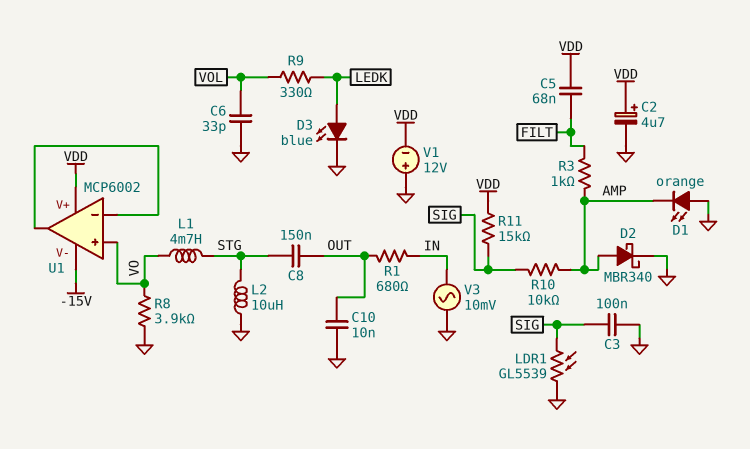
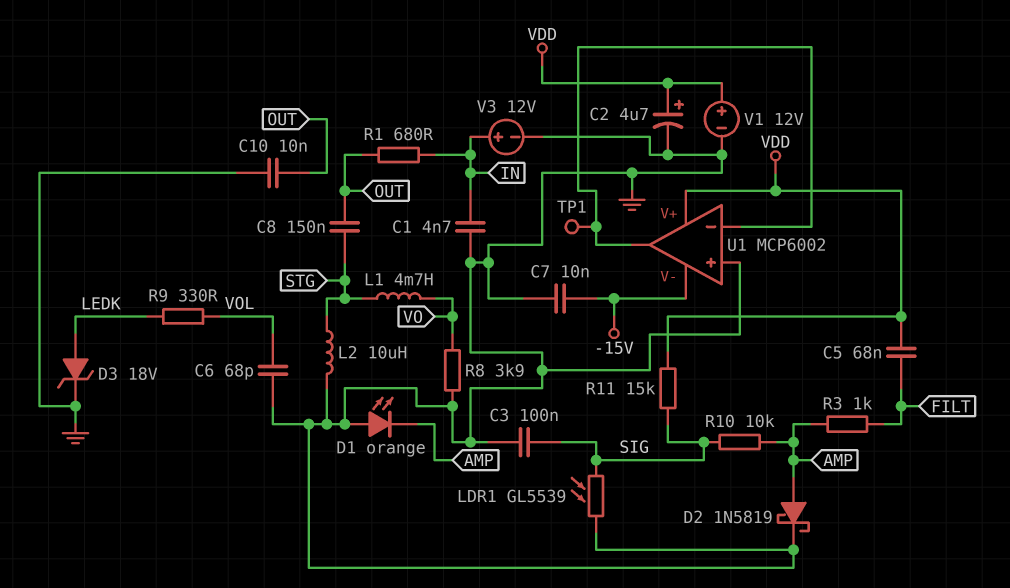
C1: none -> 4.7nF (GND, IN)
C6: 33pF (GND, VOL) -> 68pF (GND, VOL)
C7: none -> 10nF (-15V, GND)
D2: schottky MBR340 (A AMP, K GND) -> schottky 1N5819 (A AMP, K GND)
D3: LED blue (A LEDK, K GND) -> zener 18V (A LEDK, K GND)
TP1: none -> test point (U1/in-)
U1 pin in+: VO -> GND
V1: 12V (plus GND, minus VDD) -> 12V (plus VDD, minus GND)
V3: AC 10mV (GND, IN) -> 12V (plus IN, minus GND)

